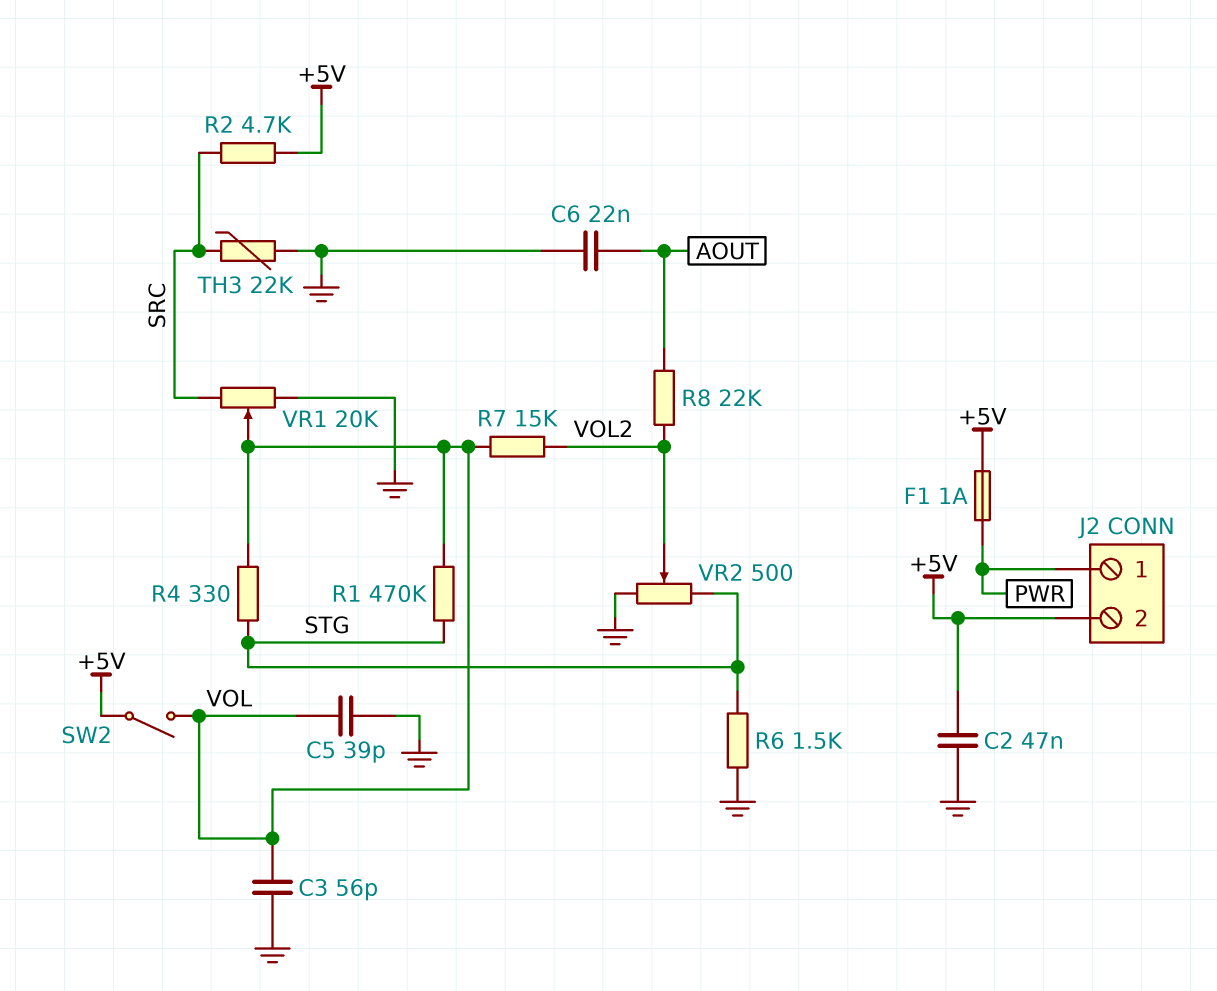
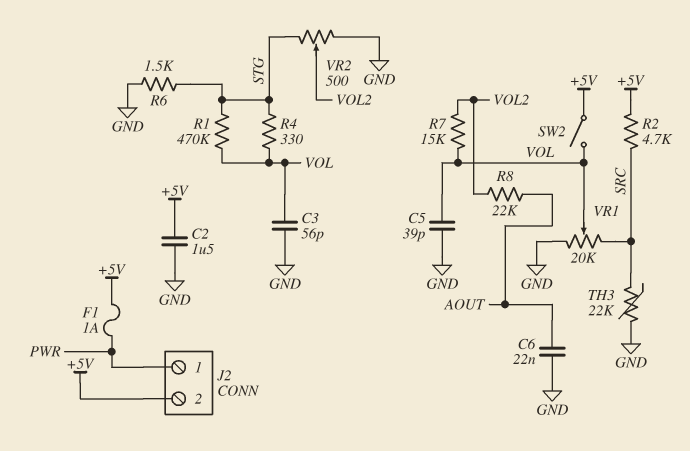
C2: 47nF (+5V, GND) -> 1.5uF (+5V, GND)

